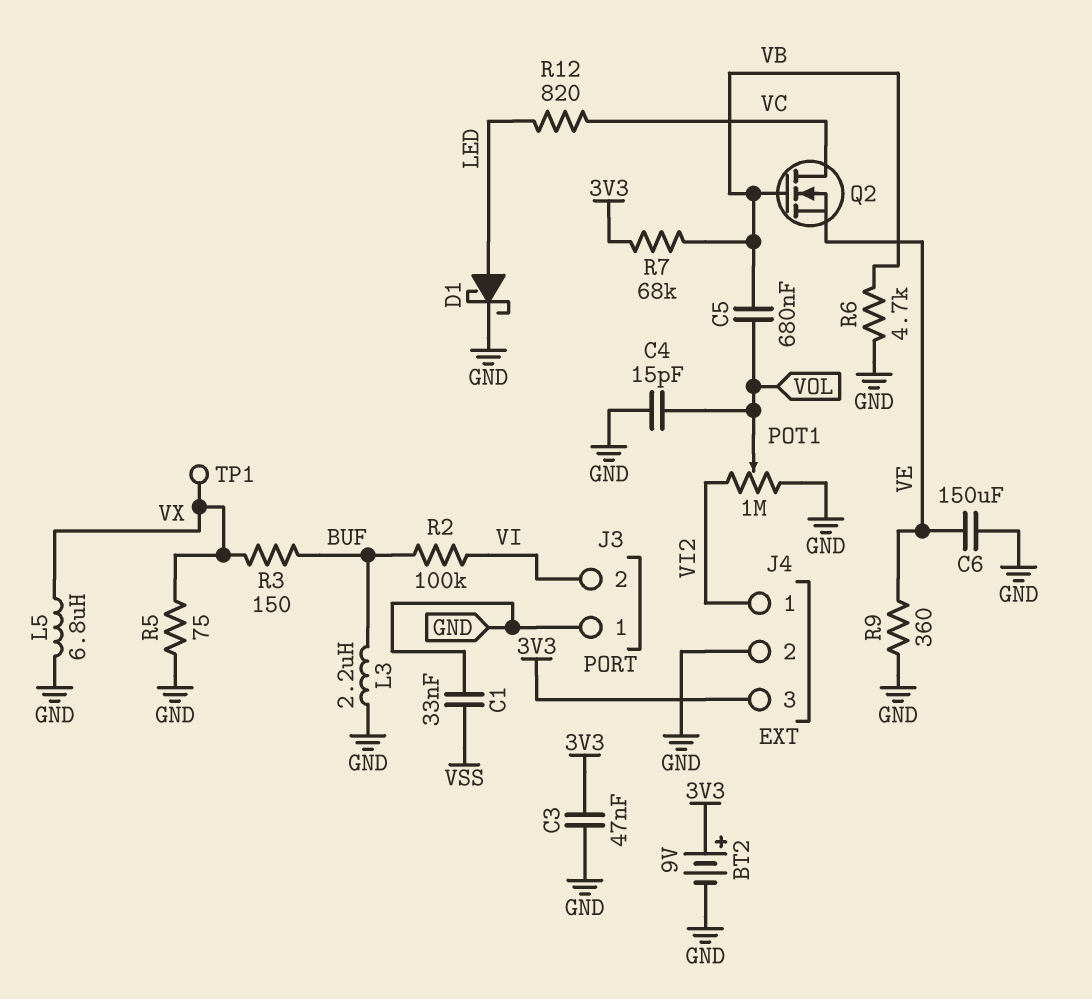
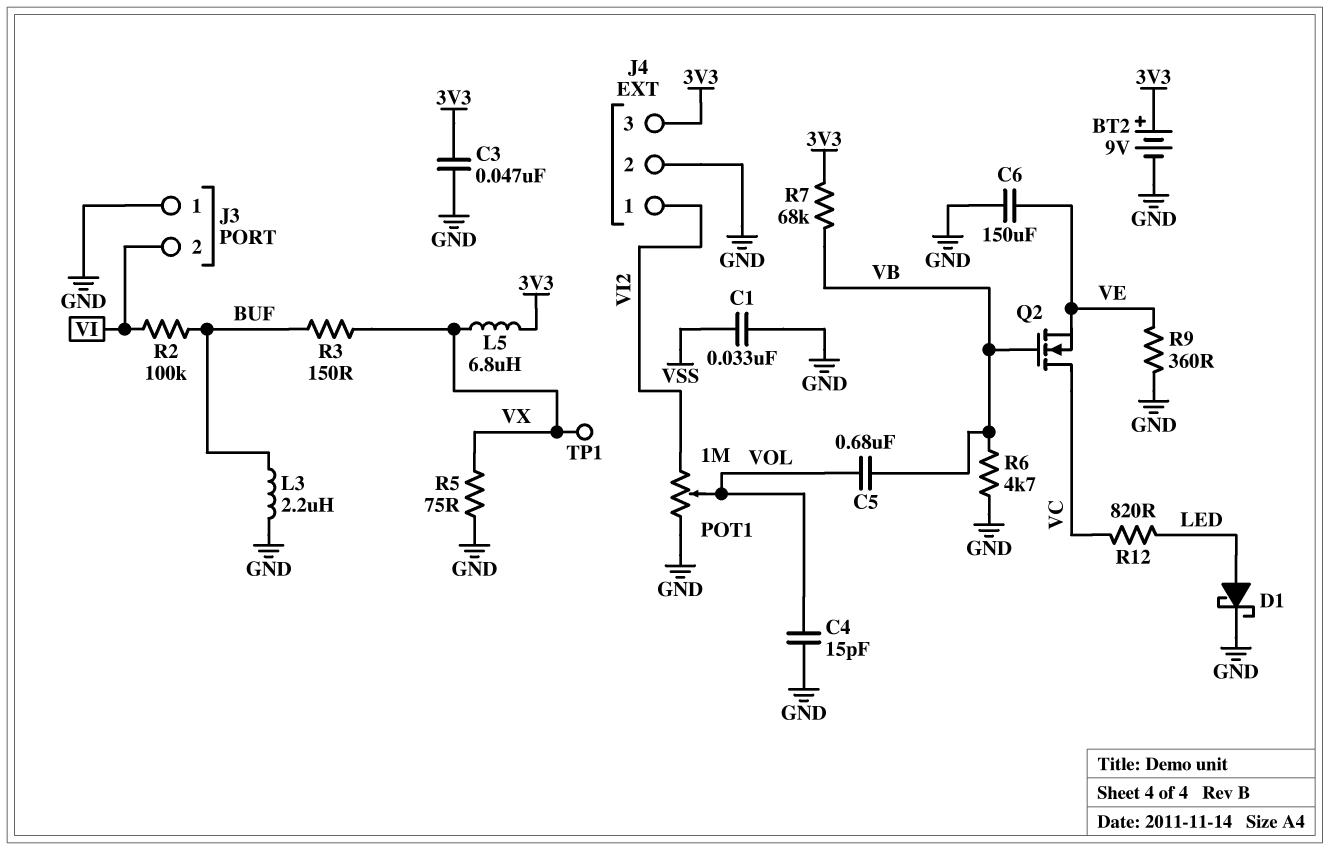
L5: 6.8uH (GND, VX) -> 6.8uH (3V3, VX)

